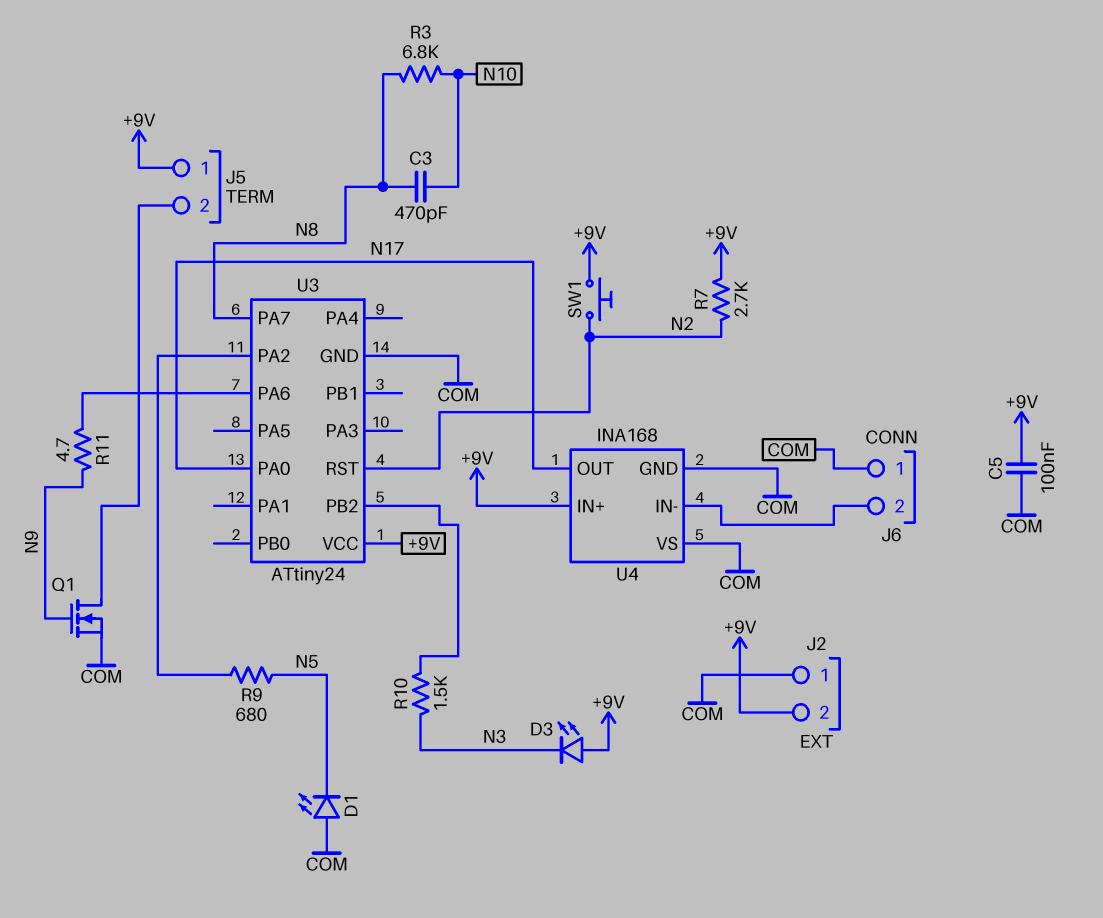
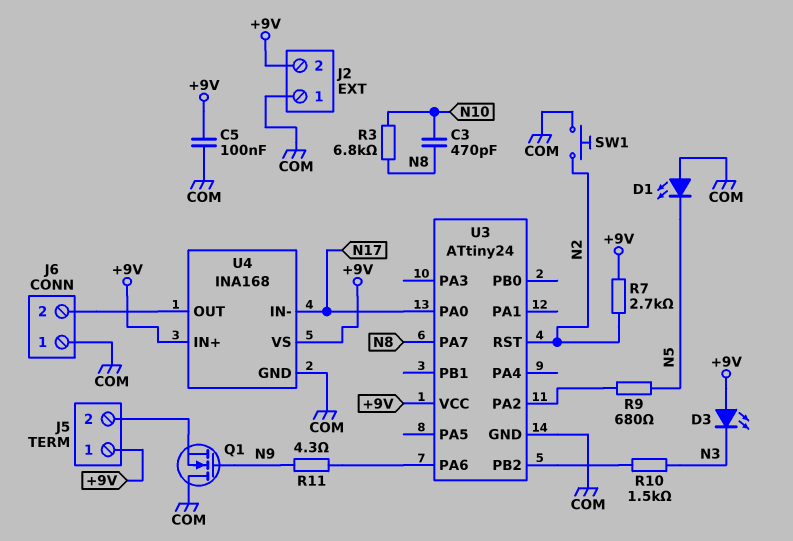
Q1: NMOS (G N9, D J5/2, S COM) -> NMOS (G N9, D COM, S J5/2)
R11: 4.7 (N9, U3/PA6) -> 4.3 (N9, U3/PA6)
SW1: button (+9V, N2) -> button (COM, N2)
U4 pin IN-: J6/2 -> N17
U4 pin OUT: N17 -> J6/2
U4 pin VS: COM -> +9V

